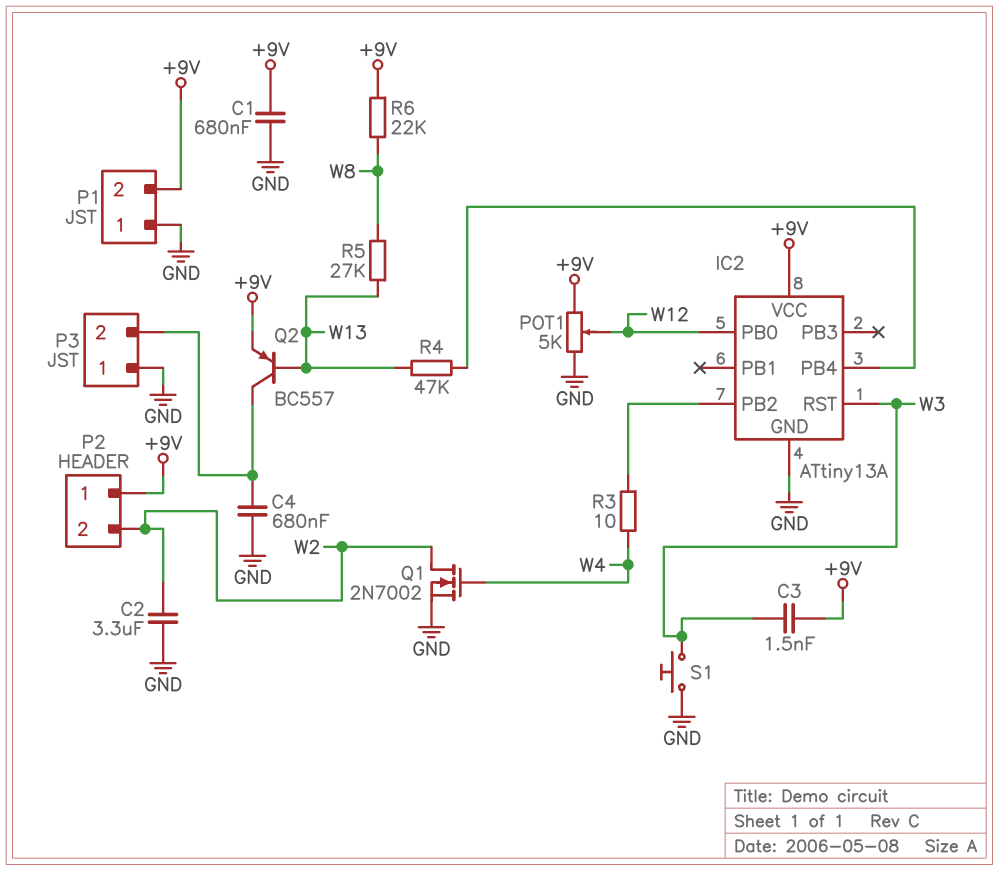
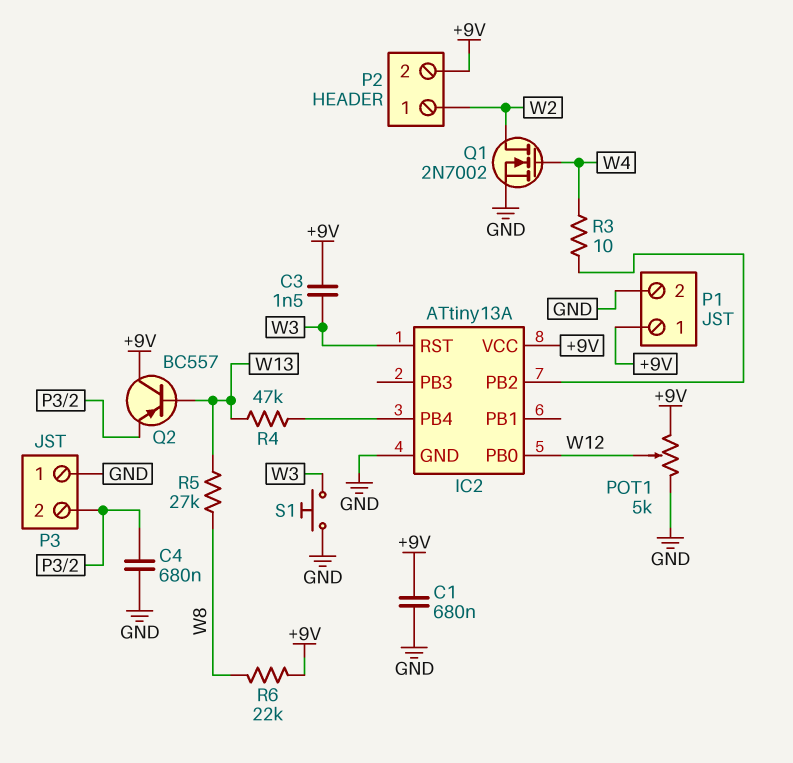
C2: 3.3uF (GND, W2) -> none
P1 pin 1: GND -> +9V
P1 pin 2: +9V -> GND
P2 pin 1: +9V -> W2
P2 pin 2: W2 -> +9V
Q2: PNP BC557 (B W13, C P3/2, E +9V) -> PNP BC557 (B W13, C +9V, E P3/2)

